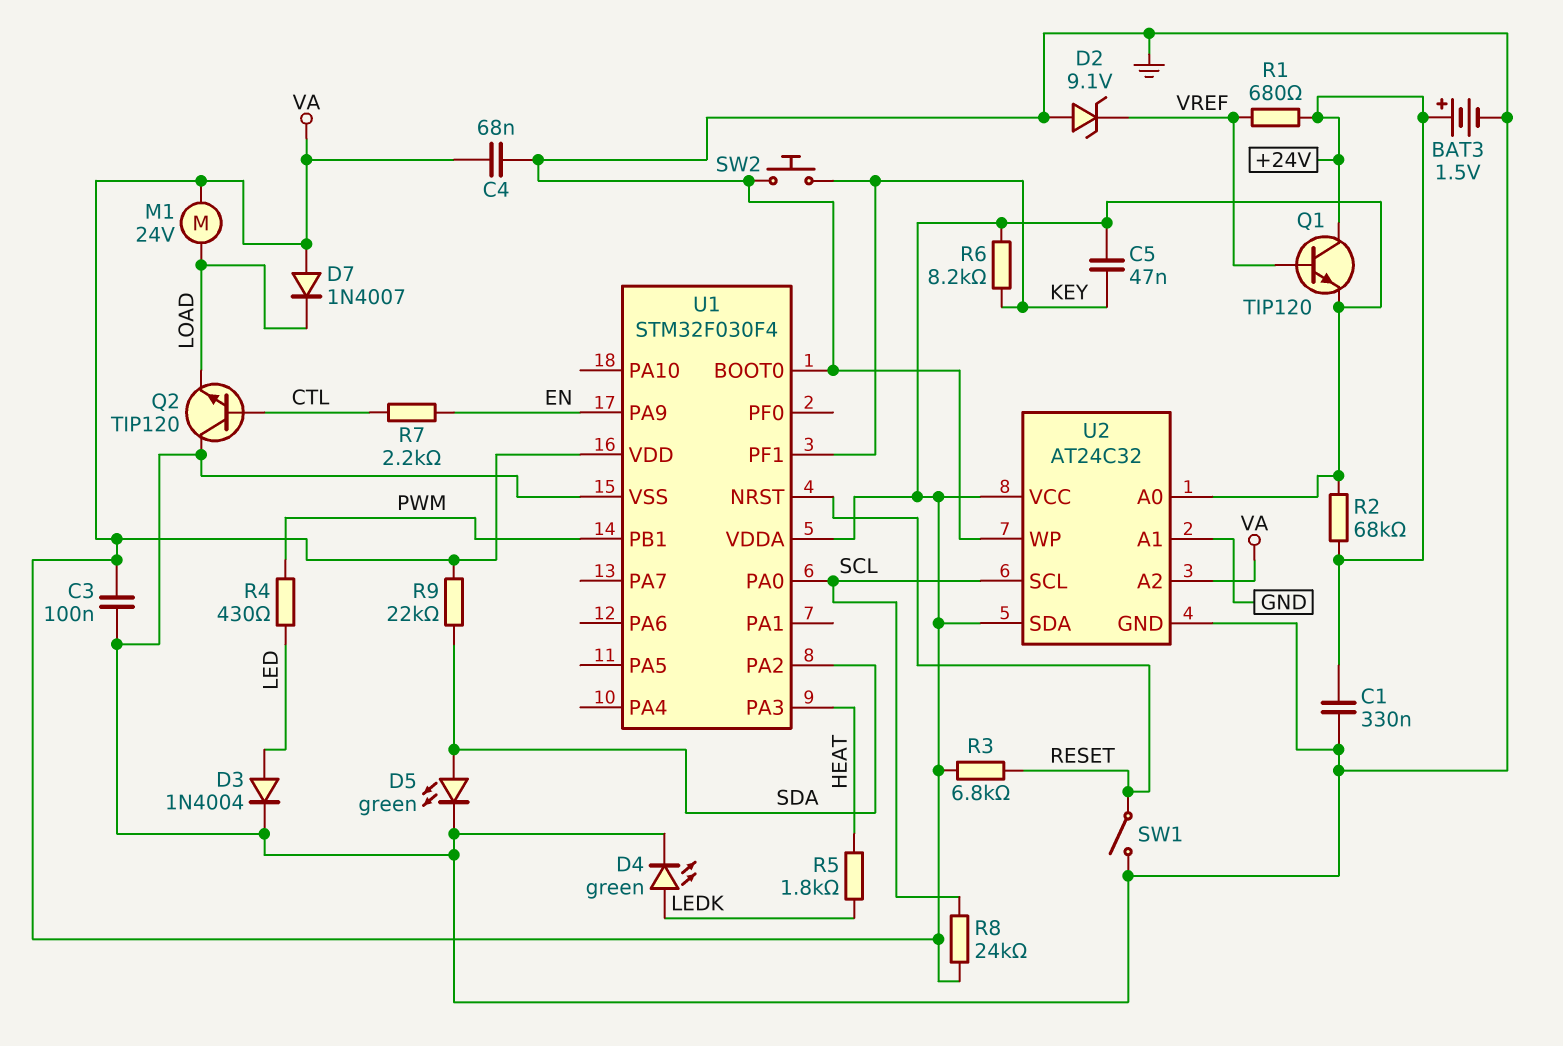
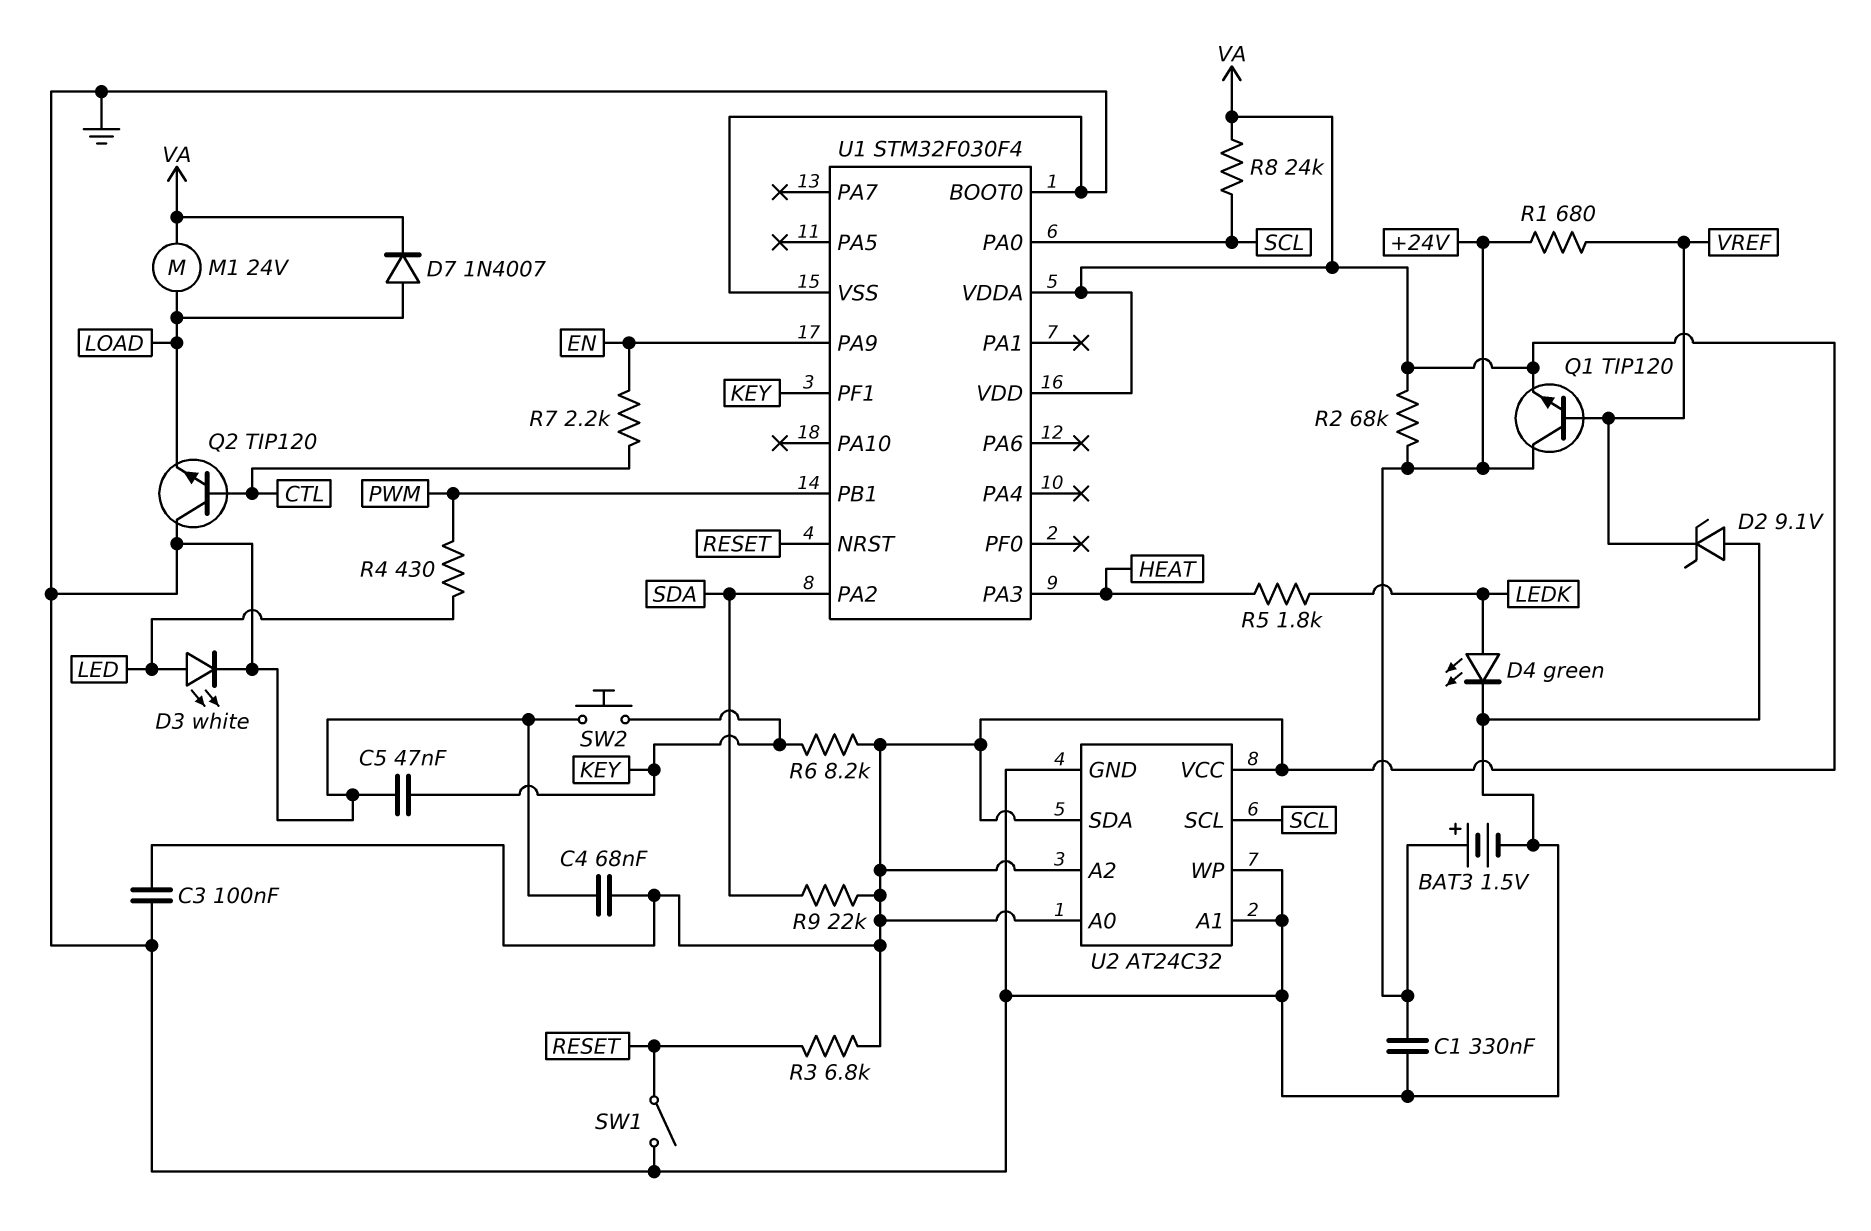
C5: 47nF (KEY, VA) -> 47nF (GND, KEY)
D3: diode 1N4004 (A LED, K GND) -> LED white (A LED, K GND)
D5: LED green (A SDA, K GND) -> none
D7: diode 1N4007 (A VA, K LOAD) -> diode 1N4007 (A LOAD, K VA)

